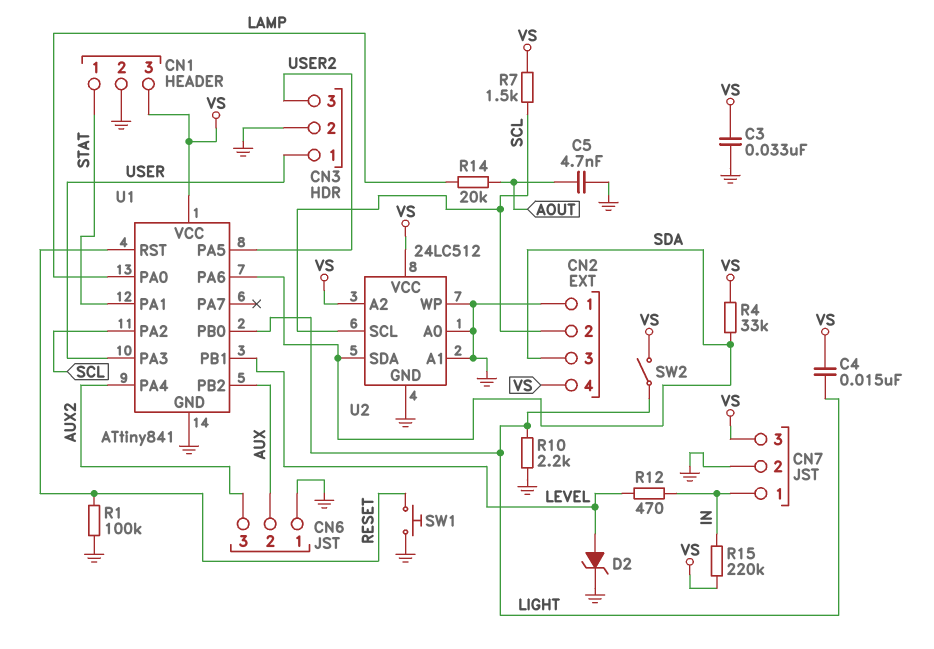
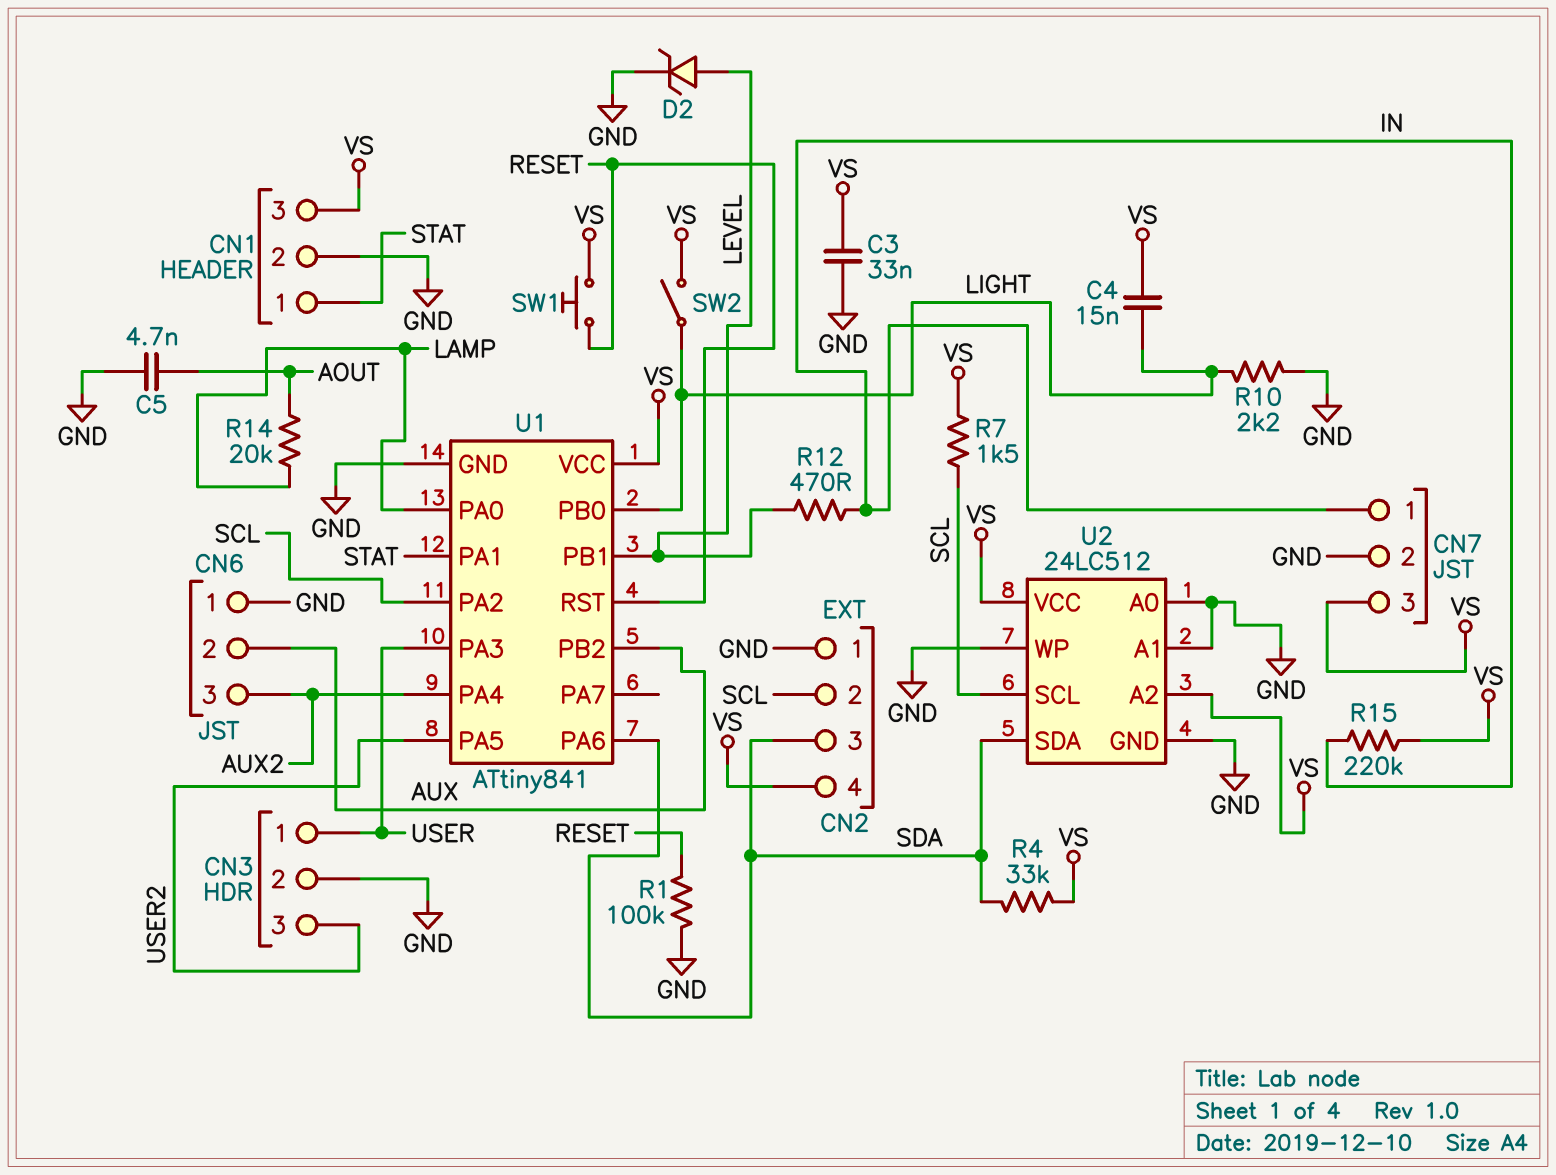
SW1: button (GND, RESET) -> button (RESET, VS)

